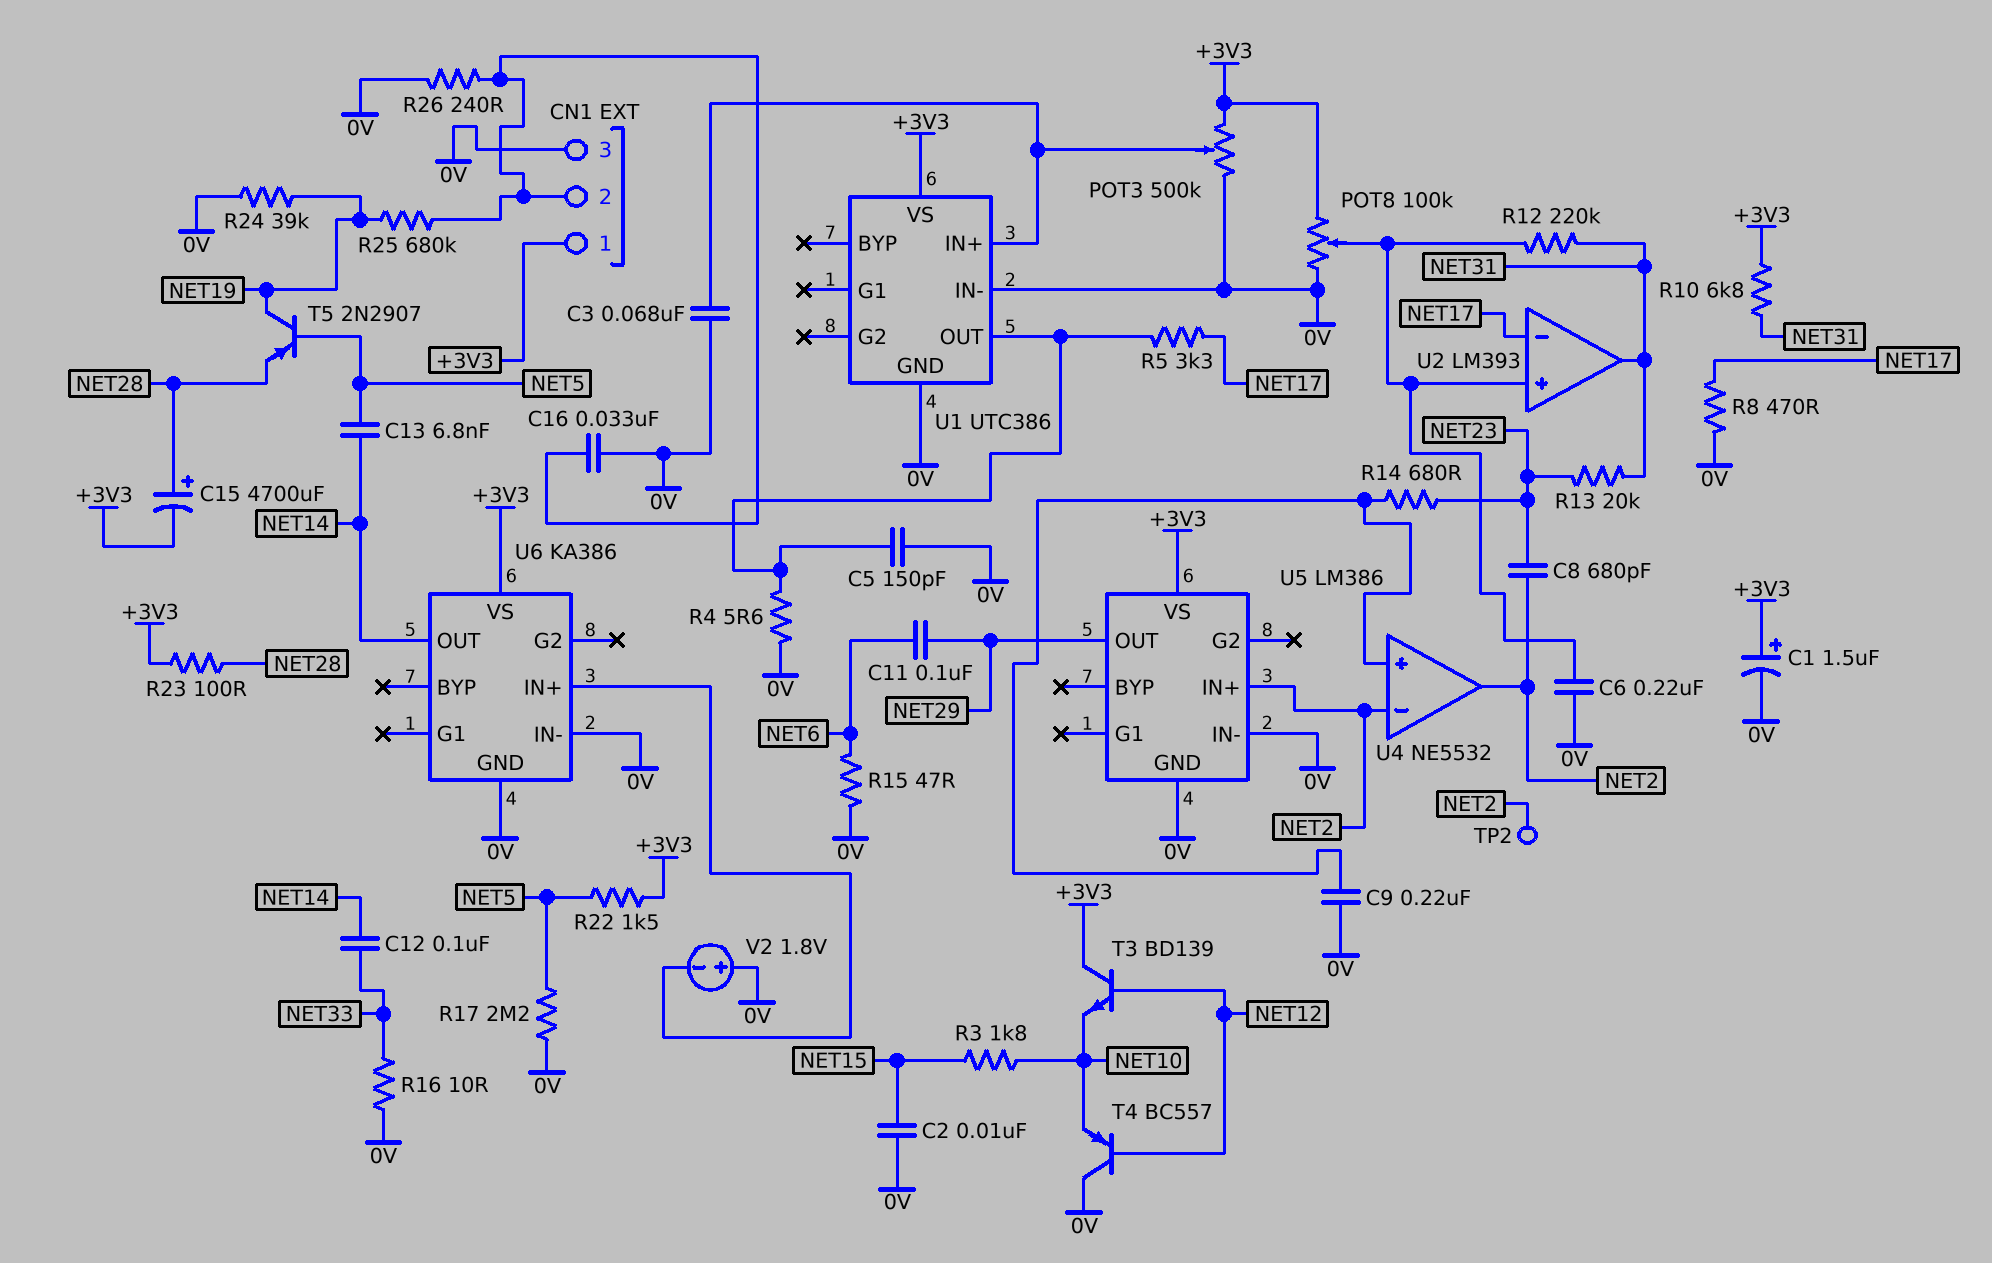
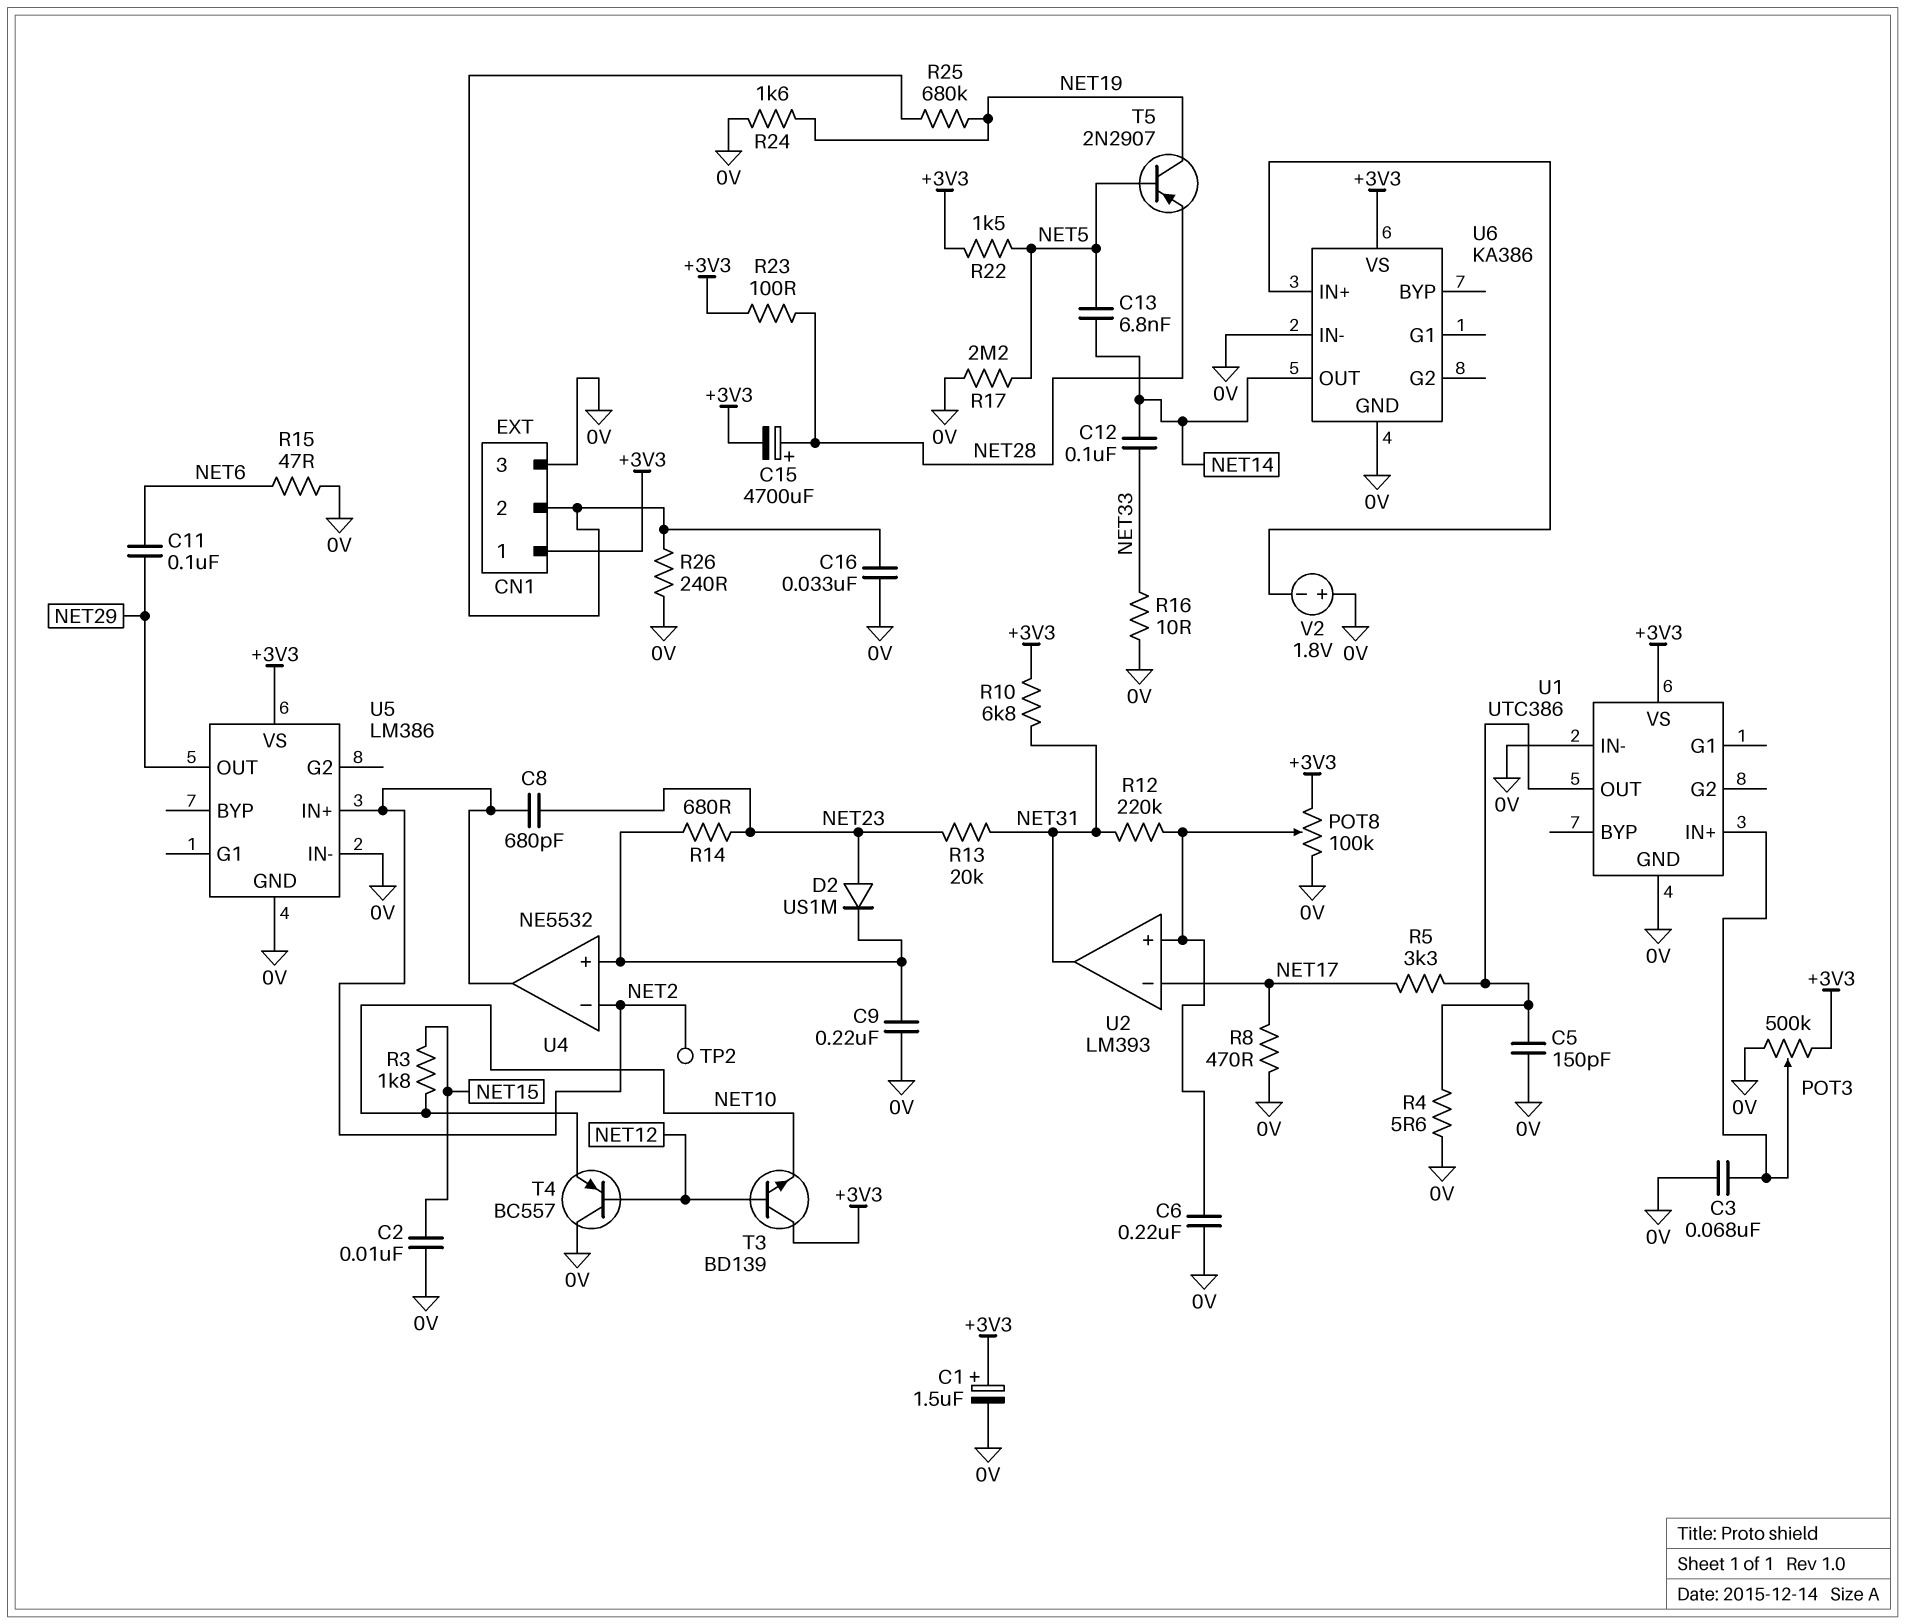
D2: none -> diode US1M (A NET23, K U4/in+)
R24: 39k (0V, NET19) -> 1.6k (0V, NET19)

